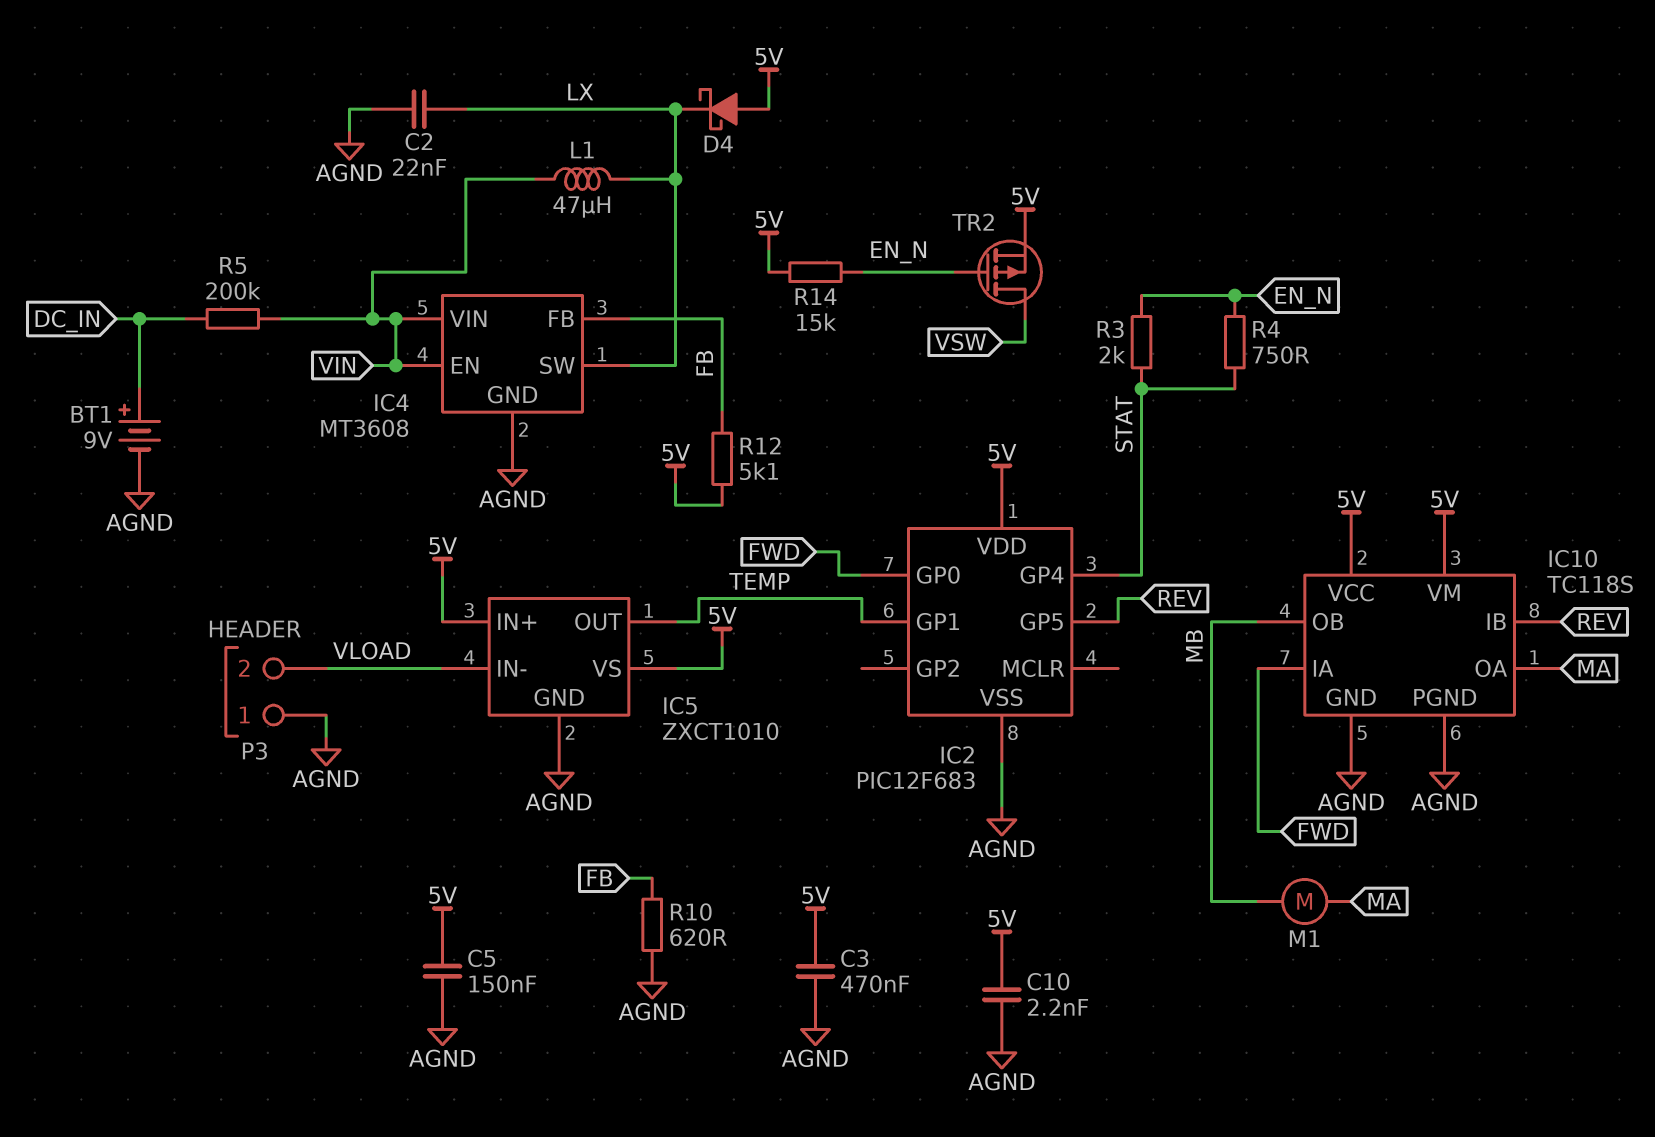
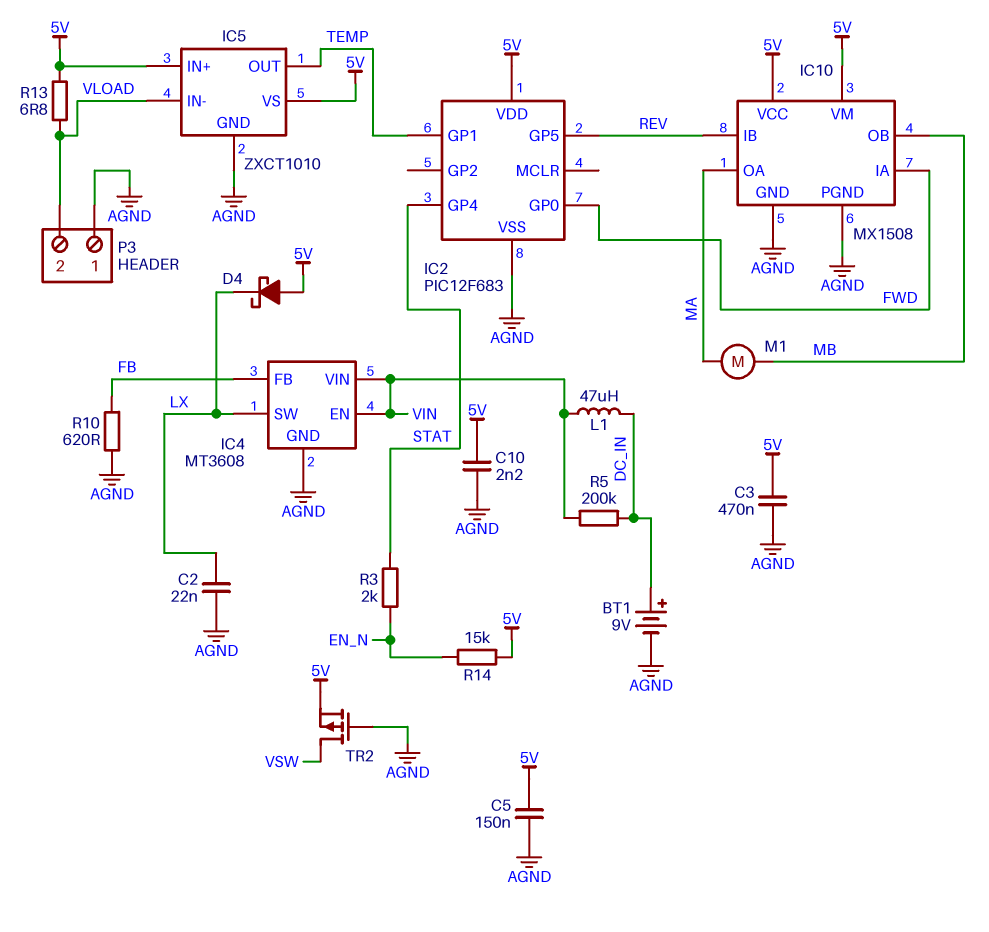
IC10: TC118S -> MX1508
L1: 47uH (LX, VIN) -> 47uH (DC_IN, VIN)
R4: 750 (EN_N, STAT) -> none
R12: 5.1k (5V, FB) -> none
R13: none -> 6.8 (5V, VLOAD)
TR2: PMOS (G EN_N, D VSW, S 5V) -> PMOS (G AGND, D VSW, S 5V)

